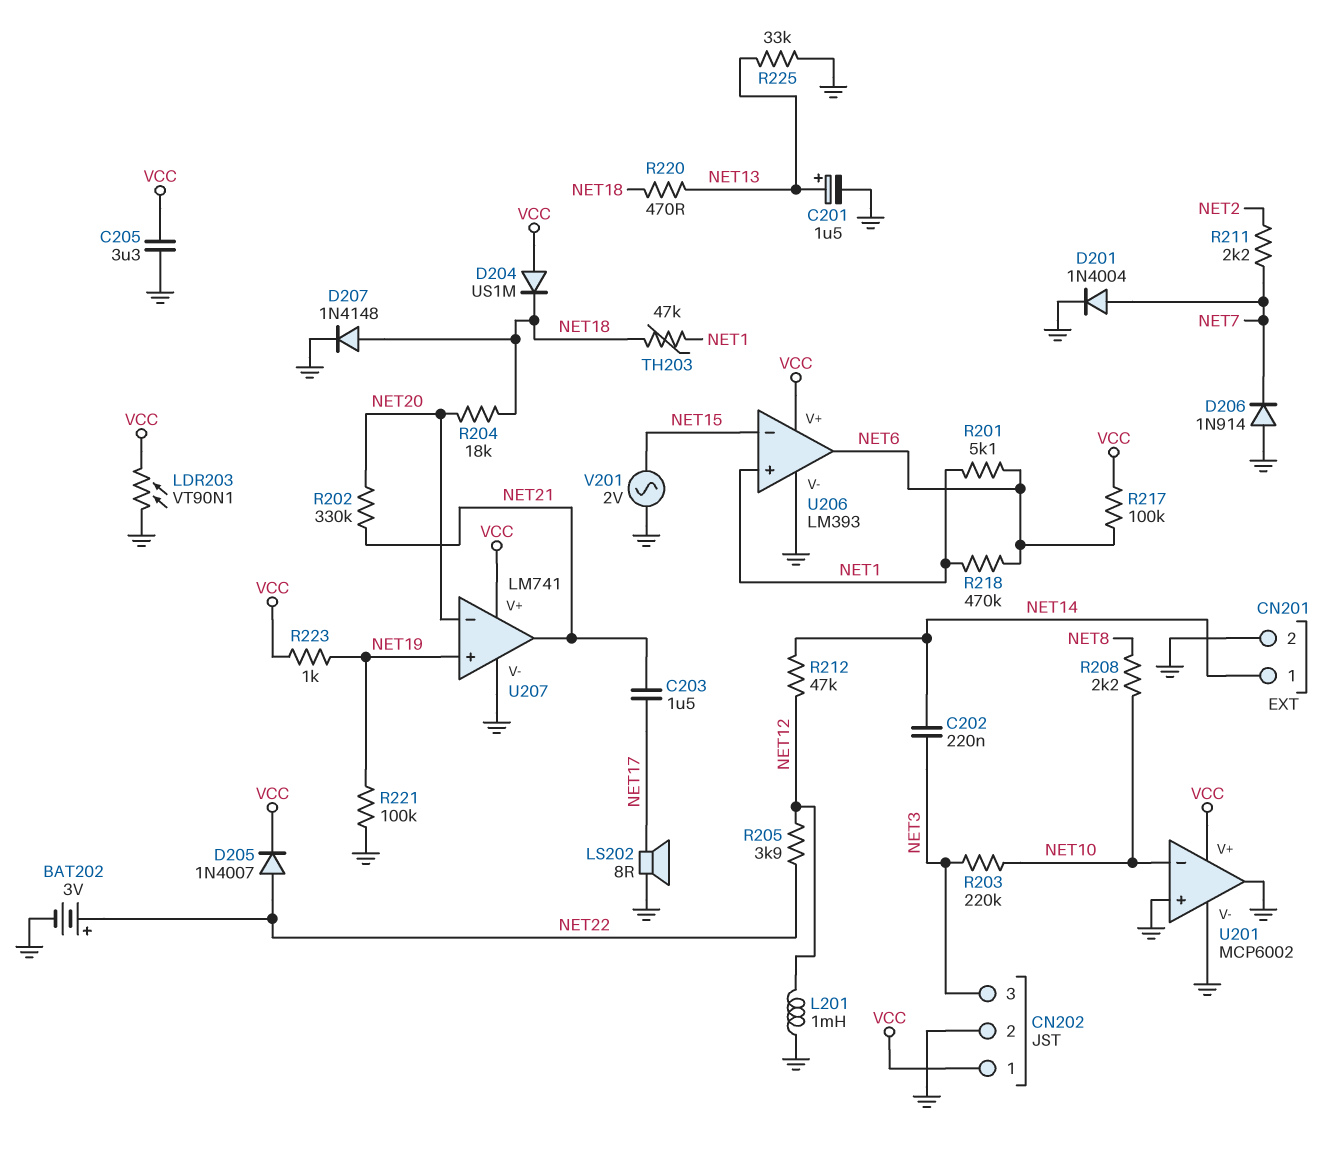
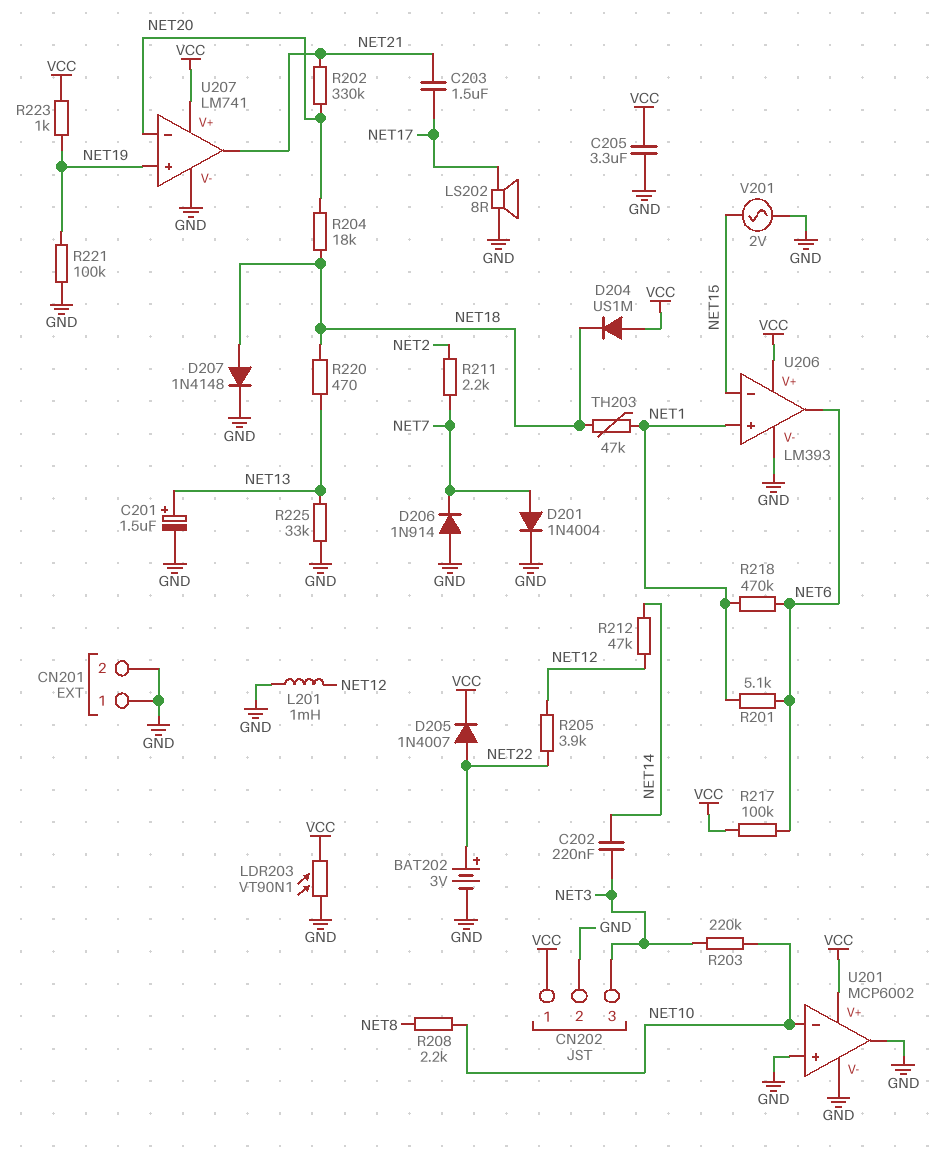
CN201 pin 1: NET14 -> GND

